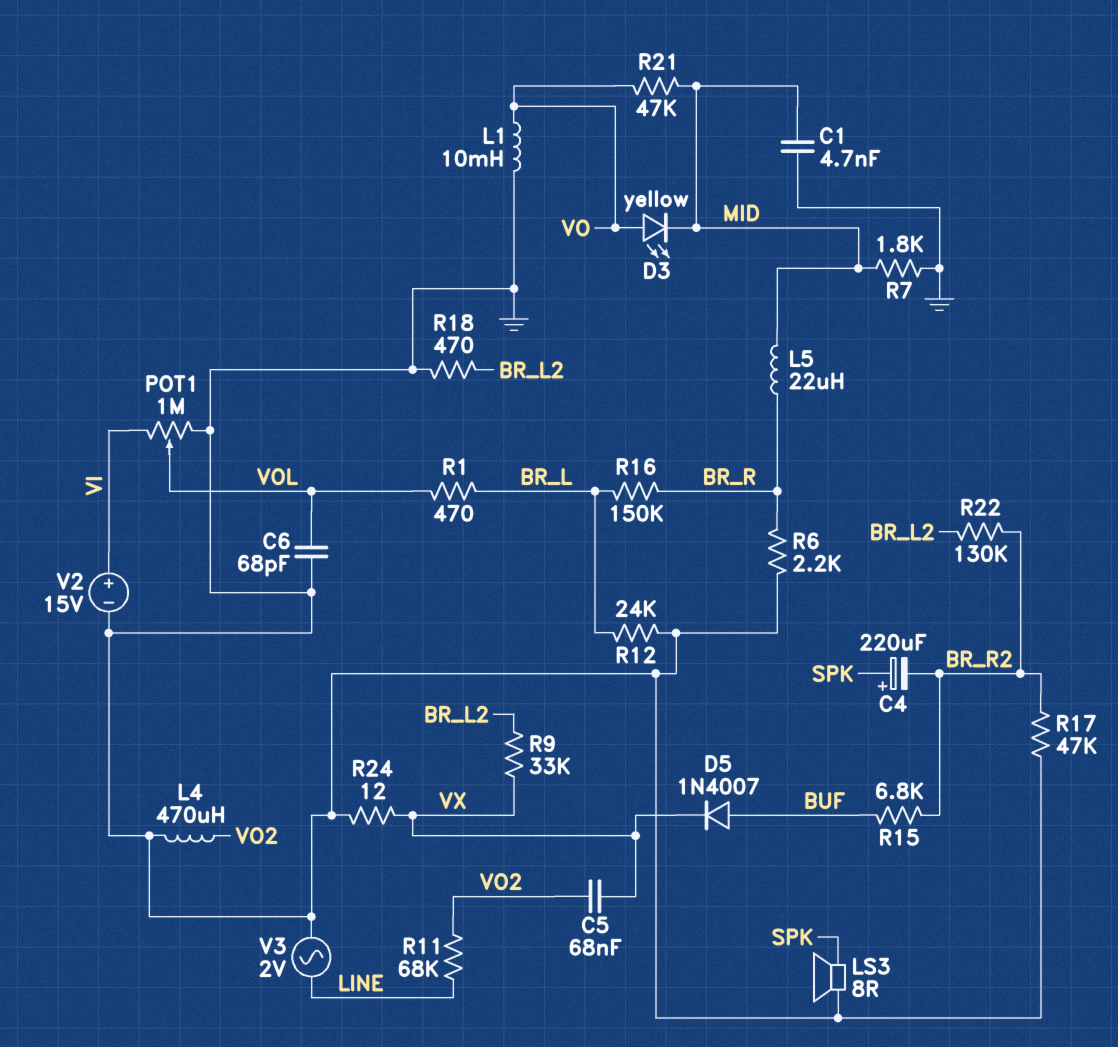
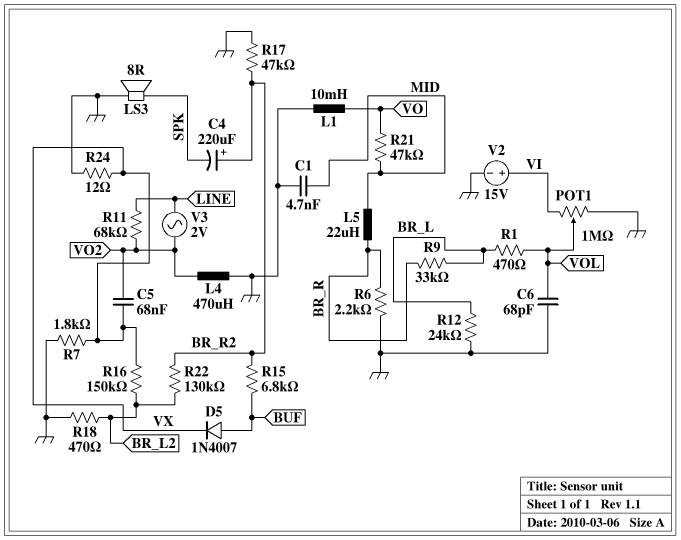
C4: 220uF (plus SPK, minus BR_R2) -> 220uF (plus BR_R2, minus SPK)
D3: LED yellow (A VO, K MID) -> none
R7: 1.8k (GND, MID) -> 1.8k (GND, VX)
R9: 33k (BR_L2, VX) -> 33k (BR_L, BR_R)
R16: 150k (BR_L, BR_R) -> 150k (BR_L2, VX)
V3: AC 2V (GND, LINE) -> AC 2V (LINE, VO2)

